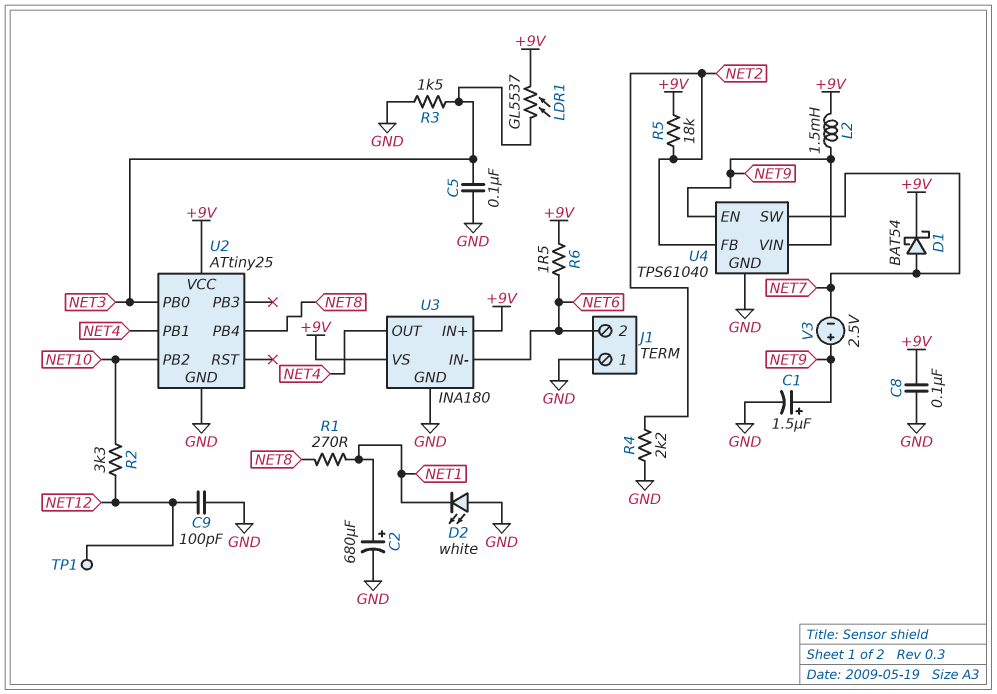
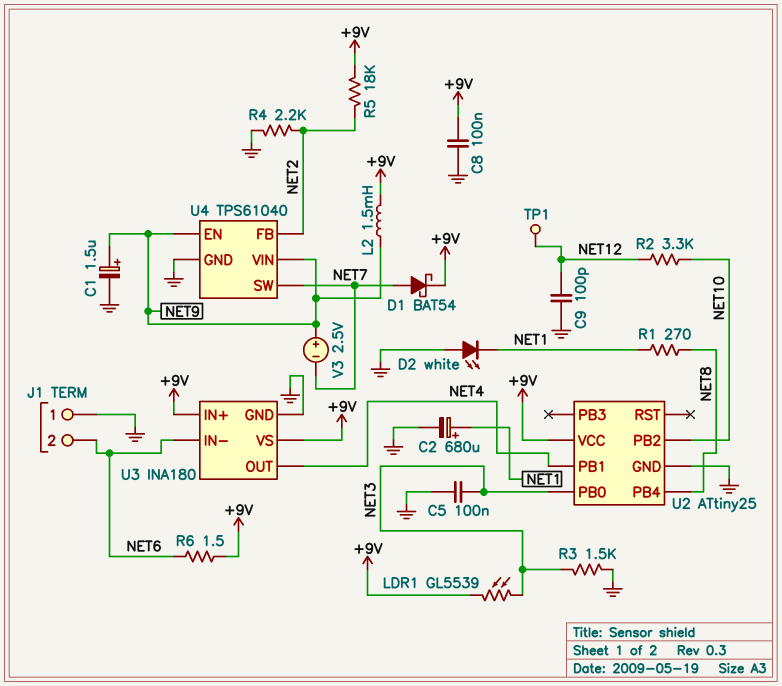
LDR1: GL5537 (+9V, NET3) -> GL5539 (+9V, NET3)

